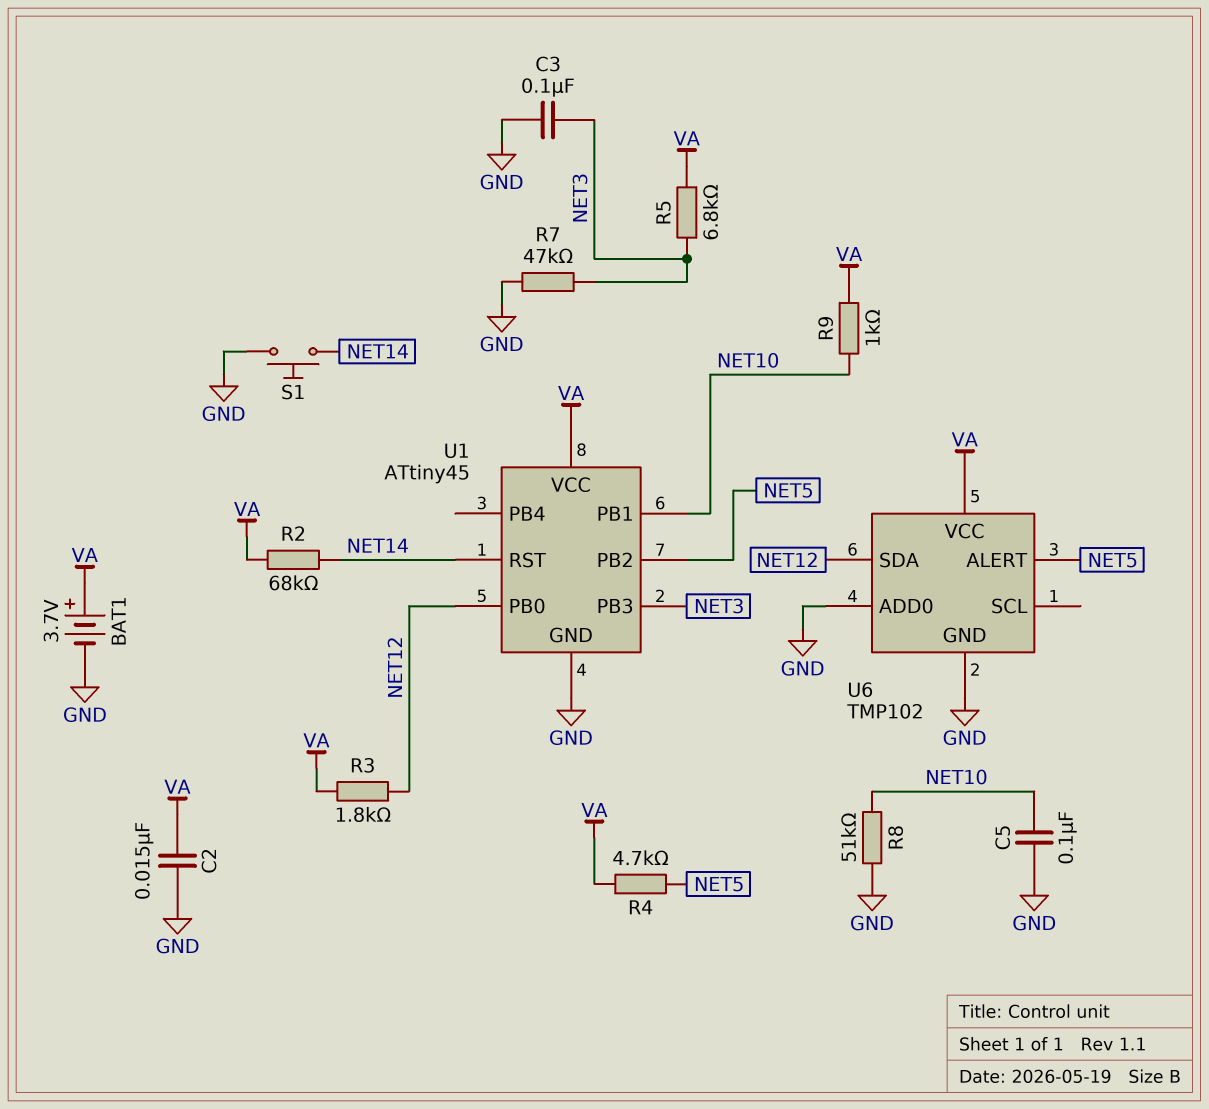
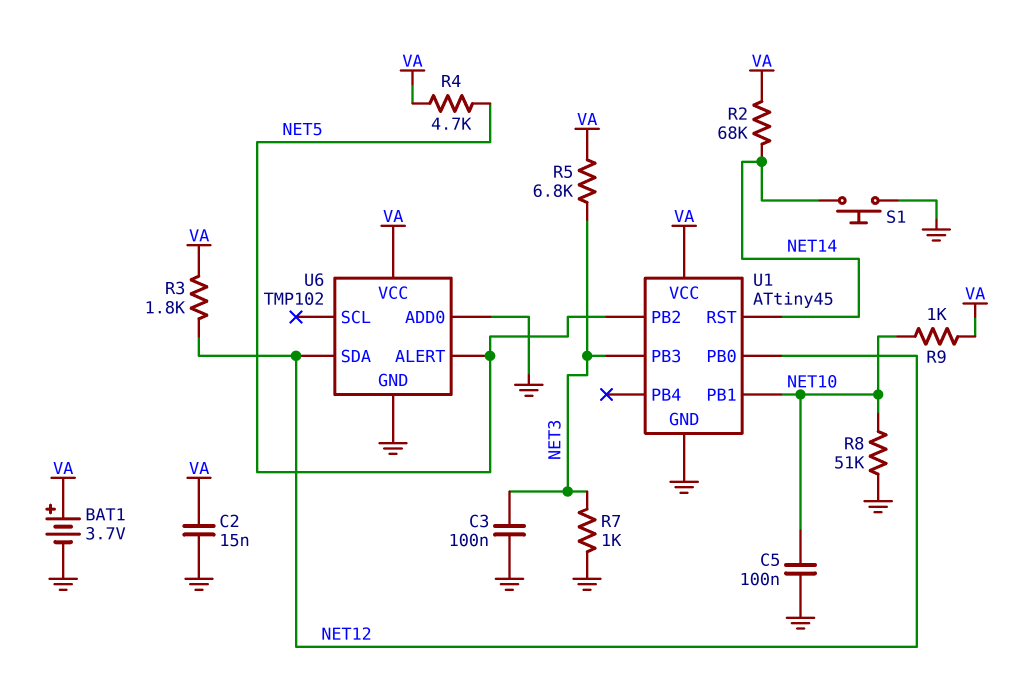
R7: 47k (GND, NET3) -> 1k (GND, NET3)

